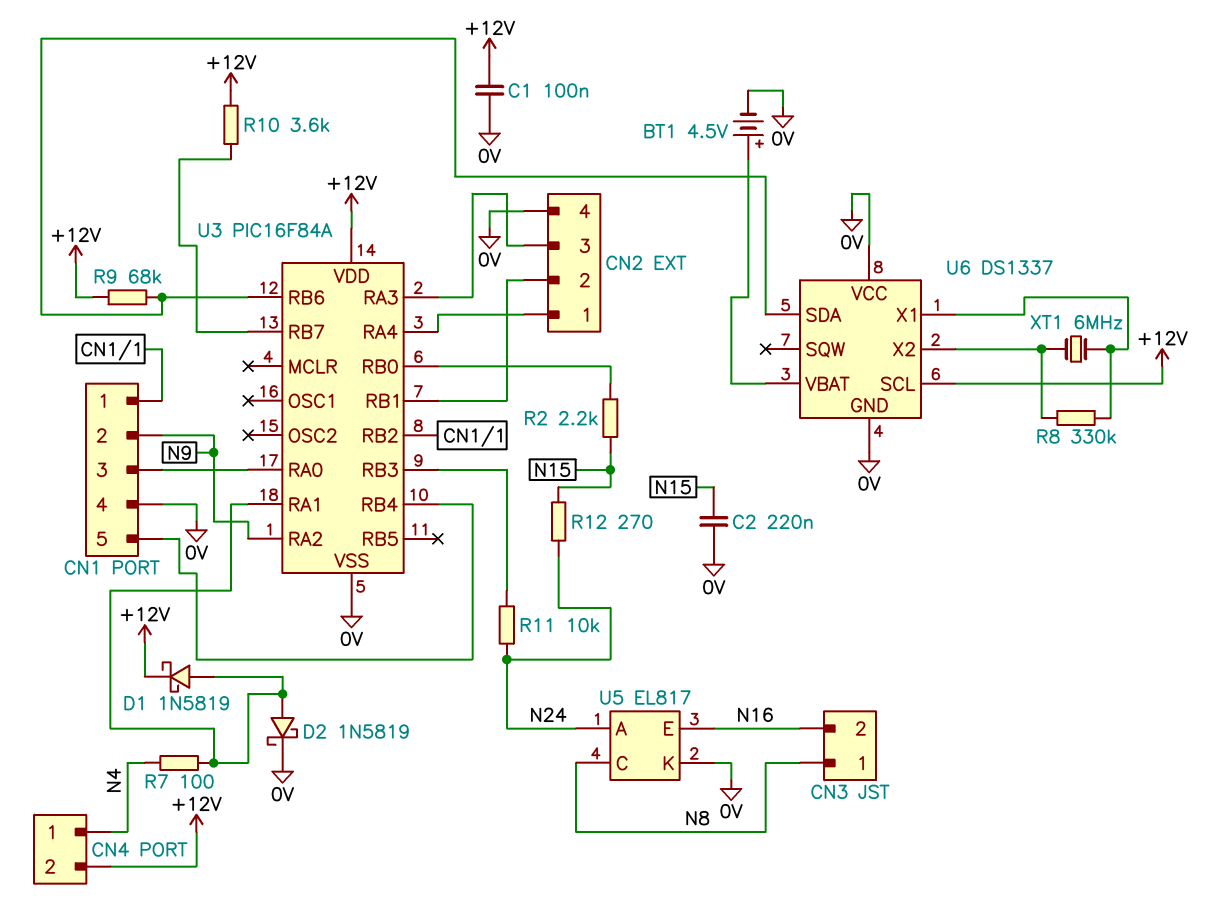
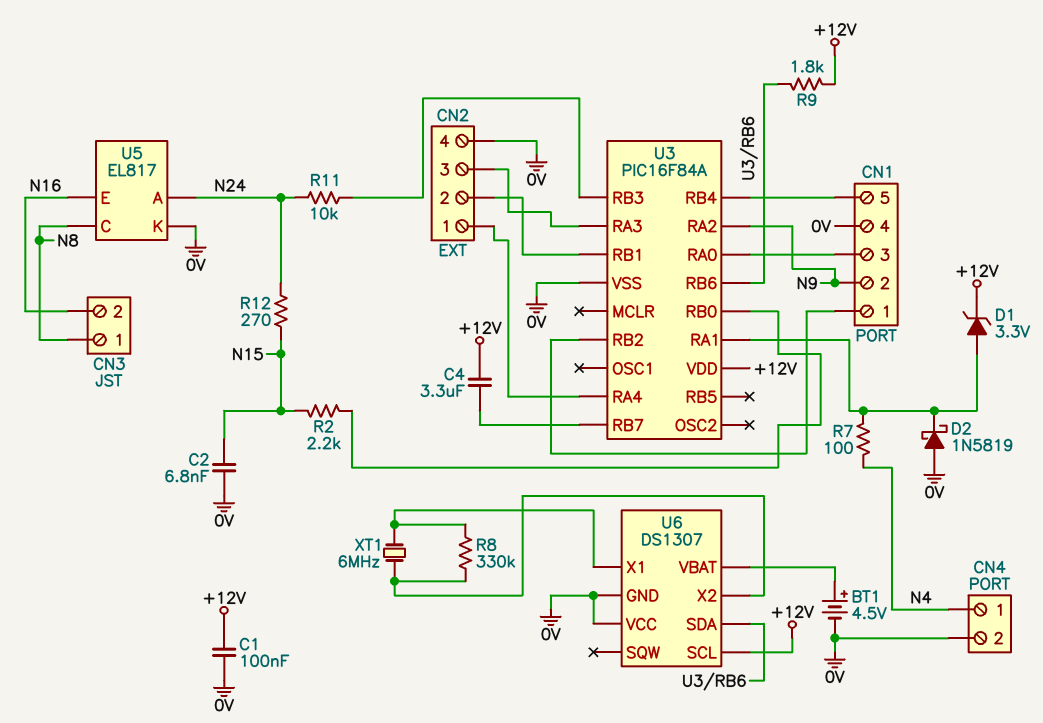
C2: 220nF (0V, N15) -> 6.8nF (0V, N15)
C4: none -> 3.3uF (+12V, U3/RB7)
CN4 pin 2: +12V -> 0V
D1: schottky 1N5819 (A U3/RA1, K +12V) -> zener 3.3V (A U3/RA1, K +12V)
D2: schottky 1N5819 (A U3/RA1, K 0V) -> schottky 1N5819 (A 0V, K U3/RA1)
R9: 68k (+12V, U3/RB6) -> 1.8k (+12V, U3/RB6)
R10: 3.6k (+12V, U3/RB7) -> none
U6: DS1337 -> DS1307

